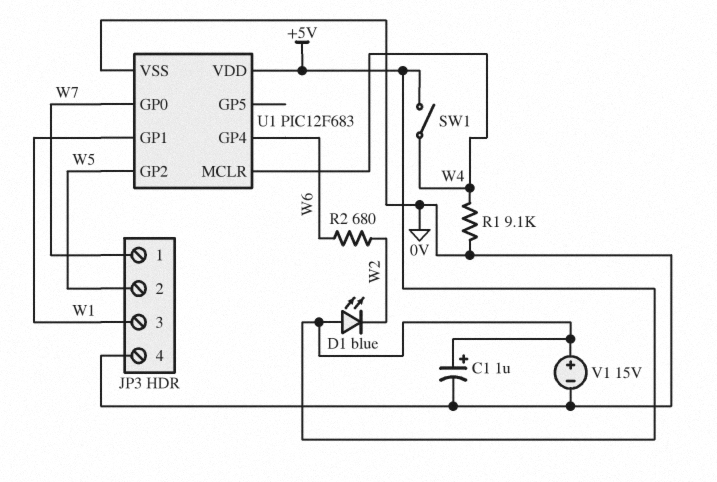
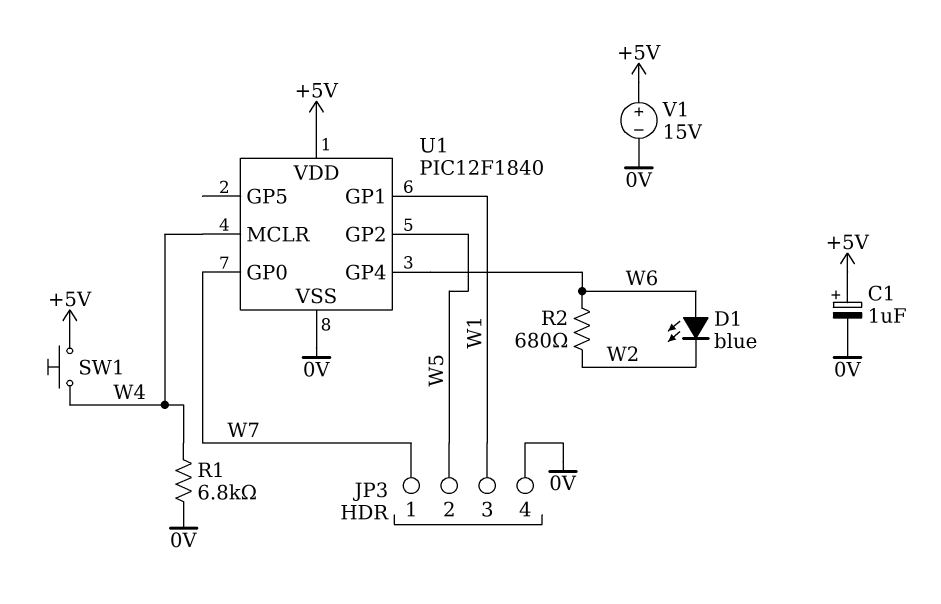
D1: LED blue (A +5V, K W2) -> LED blue (A W6, K W2)
R1: 9.1k (0V, W4) -> 6.8k (0V, W4)
SW1: switch (+5V, W4) -> button (+5V, W4)
U1: PIC12F683 -> PIC12F1840

